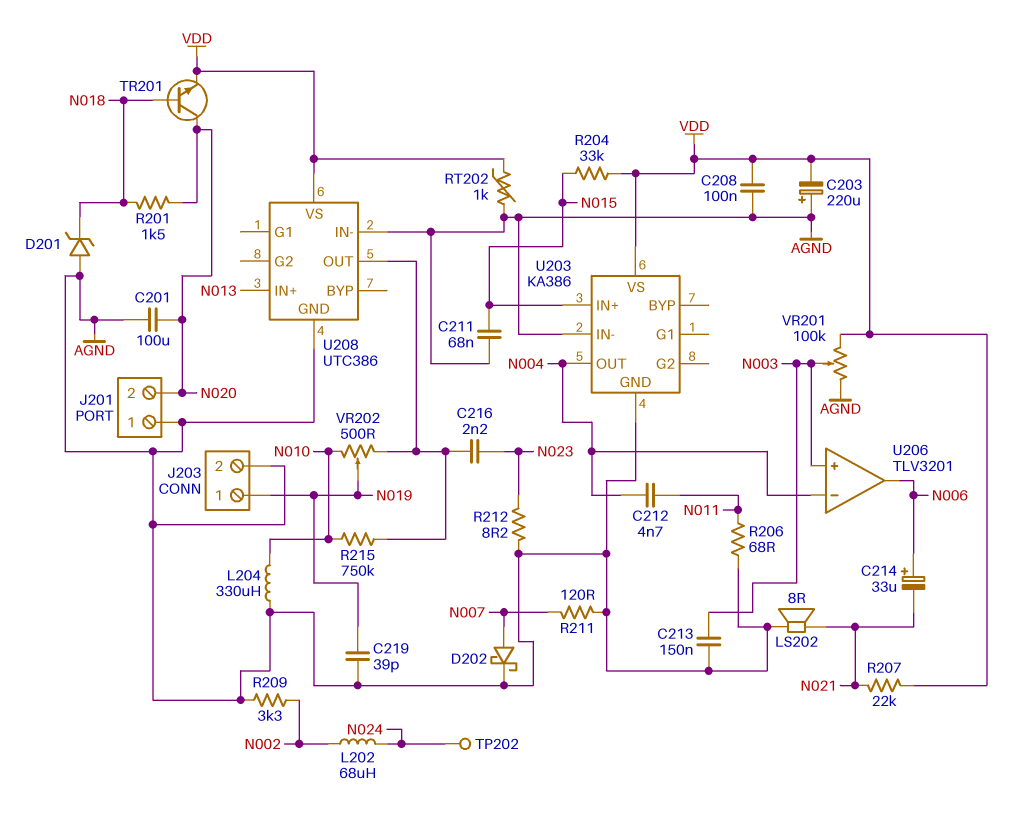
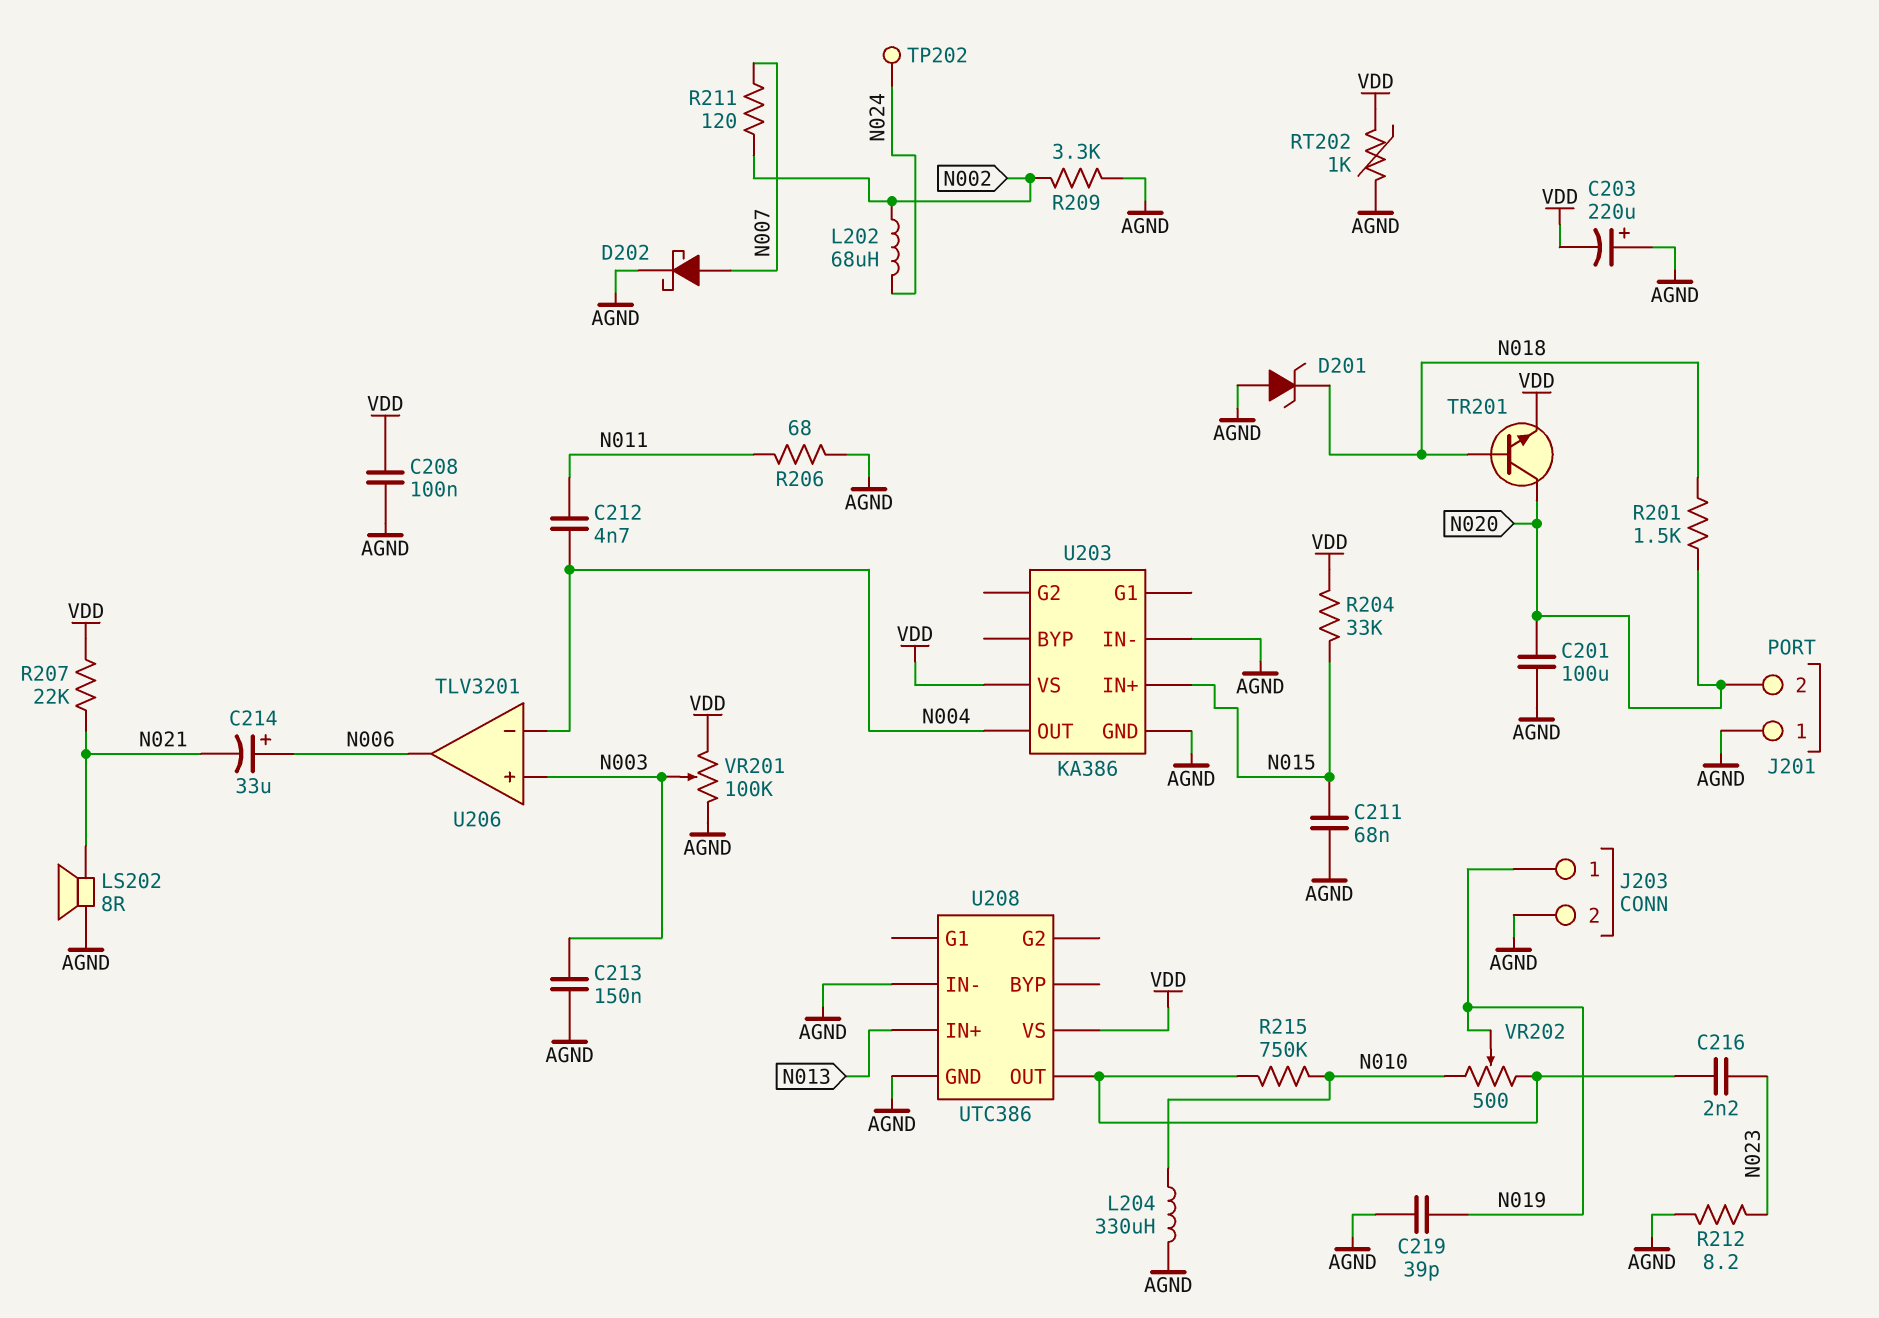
R211: 120 (AGND, N007) -> 120 (N002, N007)

